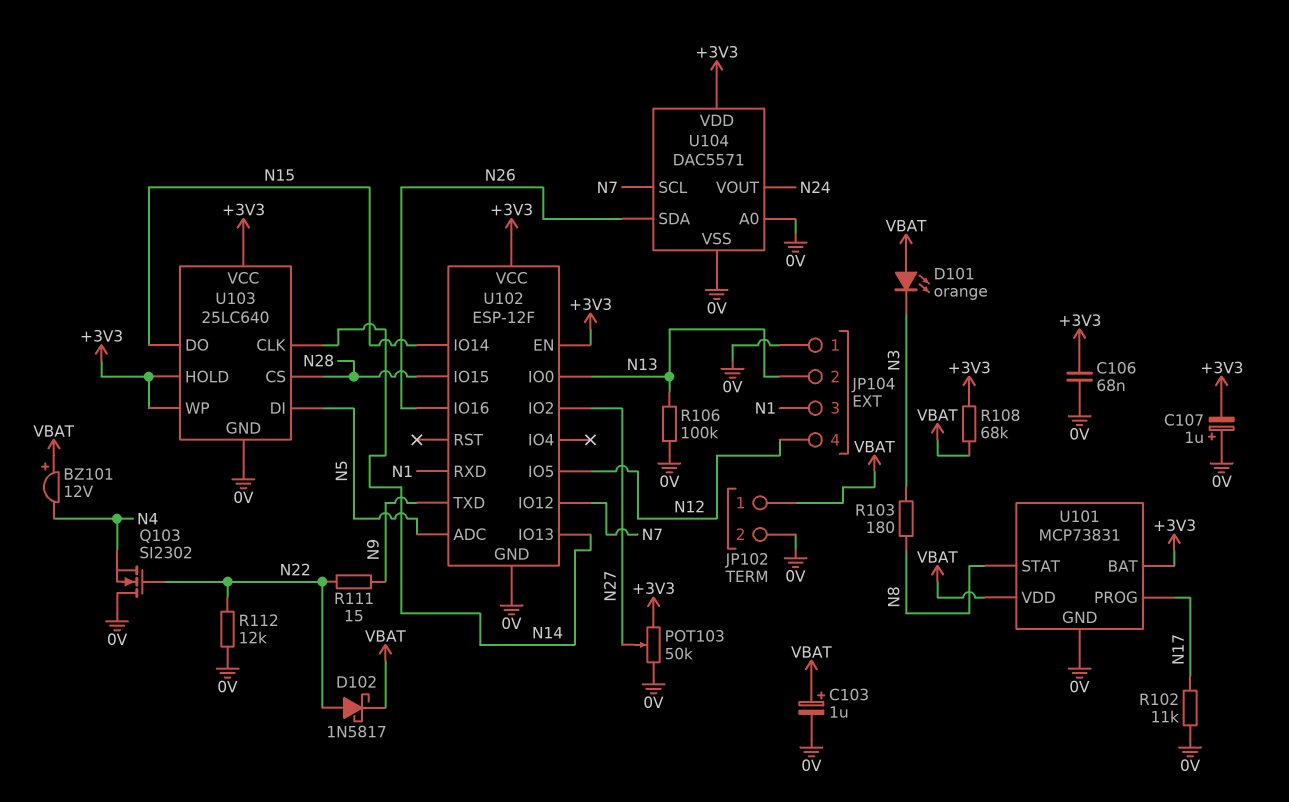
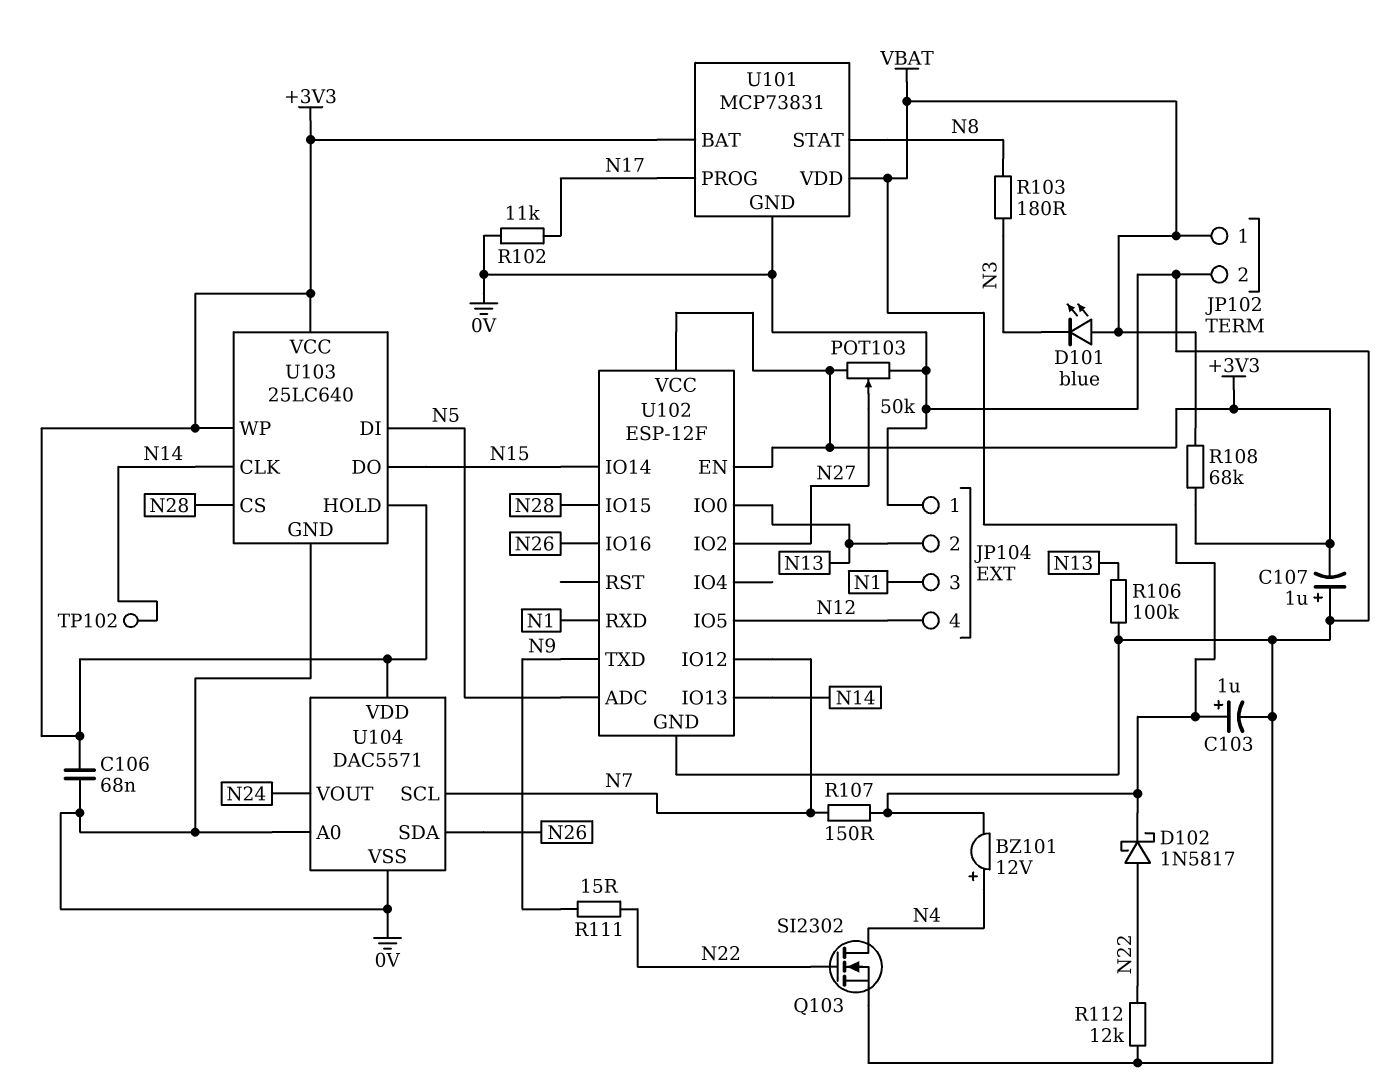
BZ101: buzzer 12V (plus VBAT, minus N4) -> buzzer 12V (plus N4, minus VBAT)
D101: LED orange (A VBAT, K N3) -> LED blue (A VBAT, K N3)
Q103: NMOS SI2302 (G N22, D 0V, S N4) -> NMOS SI2302 (G N22, D N4, S 0V)
R107: none -> 150 (N7, VBAT)
TP102: none -> test point (N14)

